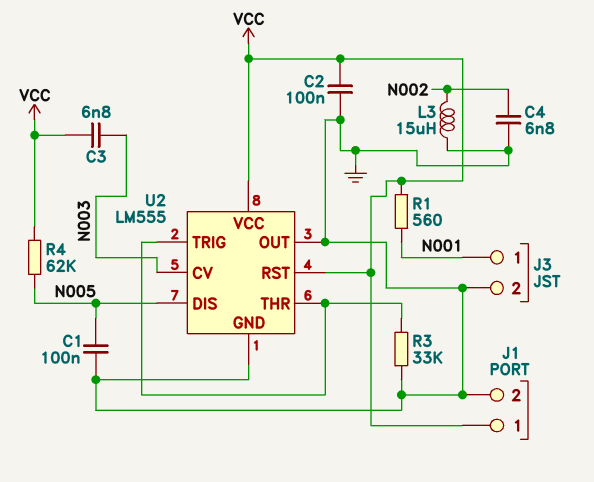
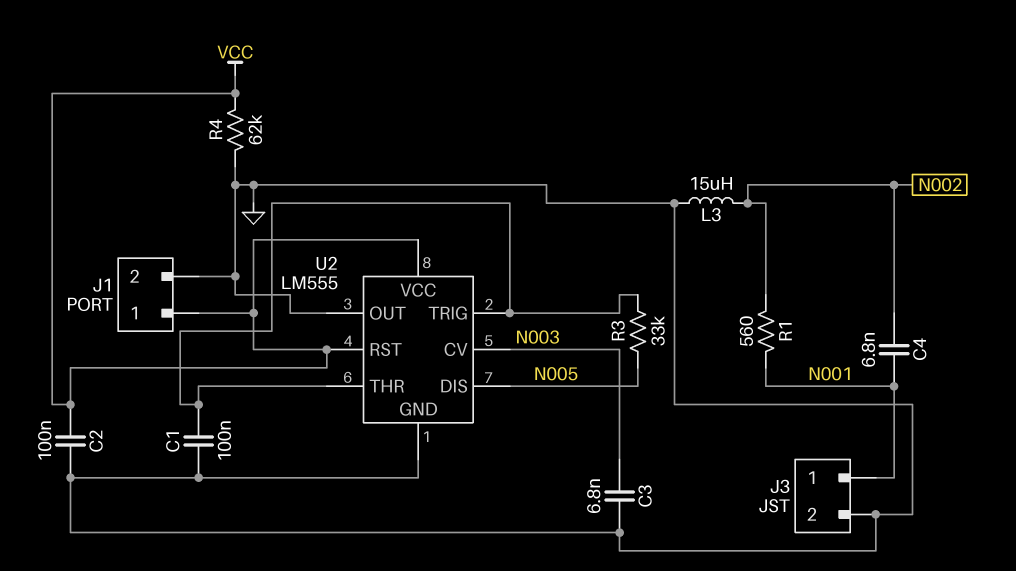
C1: 100nF (GND, N005) -> 100nF (GND, U2/THR)
C3: 6.8nF (N003, VCC) -> 6.8nF (GND, N003)
C4: 6.8nF (GND, N002) -> 6.8nF (N001, N002)
R1: 560 (N001, VCC) -> 560 (N001, N002)
R3: 33k (GND, U2/THR) -> 33k (N005, U2/THR)
R4: 62k (N005, VCC) -> 62k (GND, VCC)

